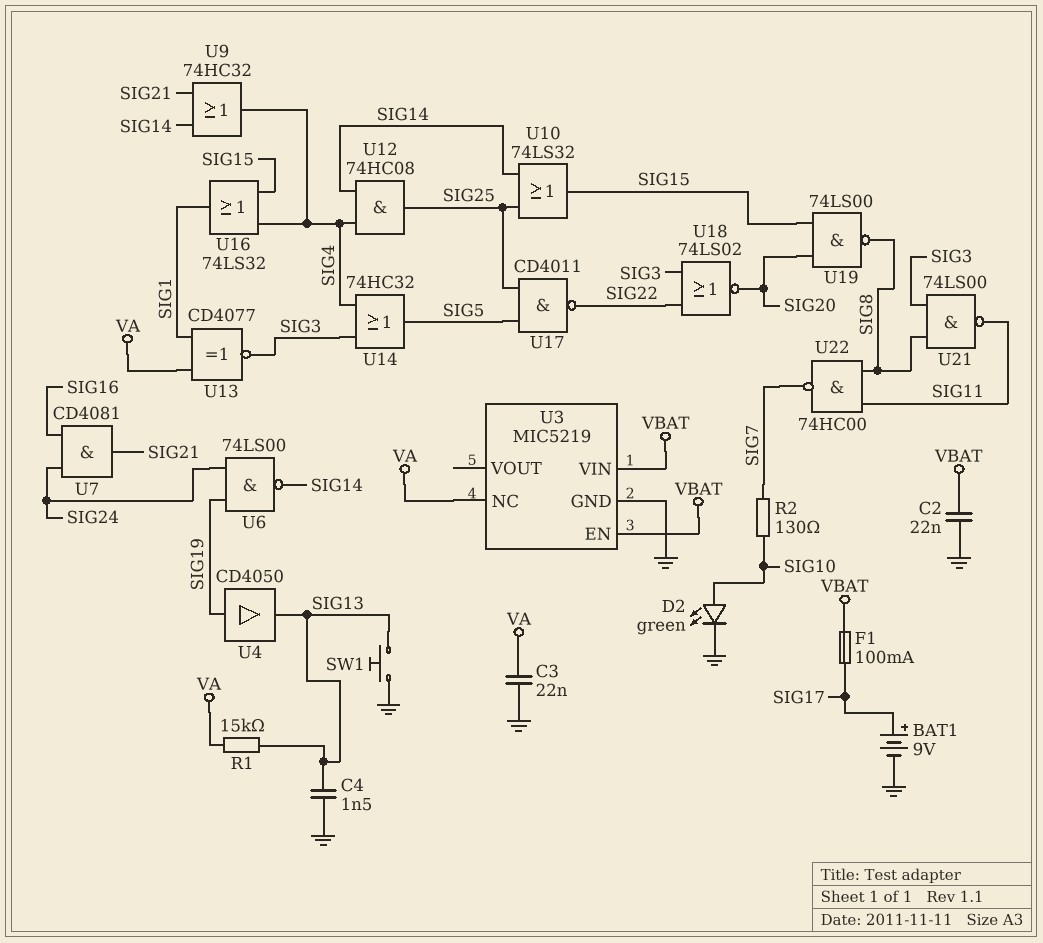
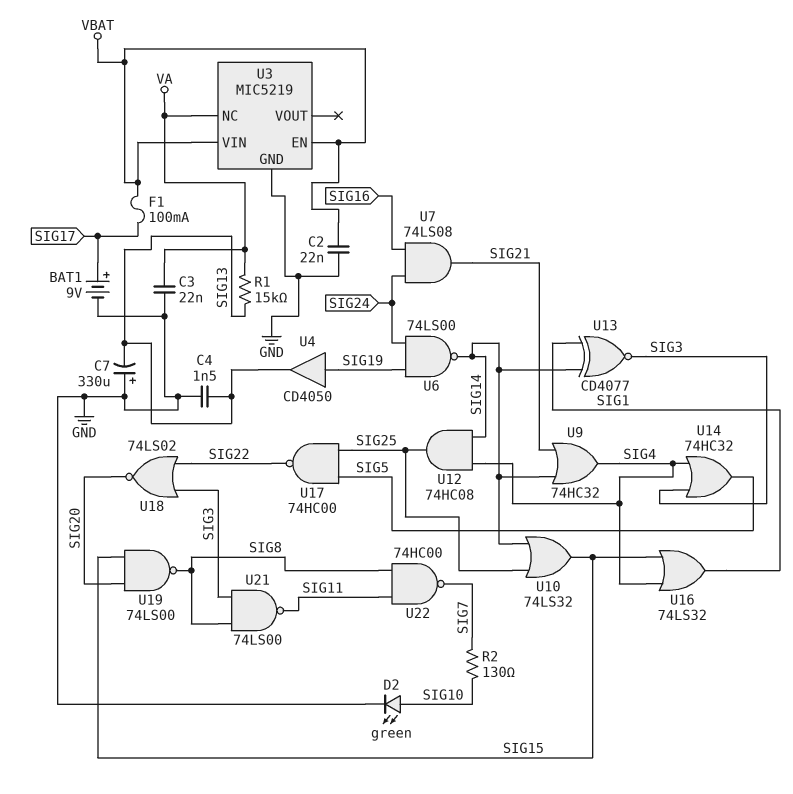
C7: none -> 330uF (plus GND, minus SIG13)
SW1: button (GND, SIG13) -> none
U7: AND CD4081 (in SIG16, in SIG24, out SIG21) -> AND 74LS08 (in SIG16, in SIG24, out SIG21)
U13: XNOR CD4077 (in SIG1, in VA, out SIG3) -> XNOR CD4077 (in SIG1, in SIG14, out SIG3)
U17: NAND CD4011 (in SIG5, in SIG25, out SIG22) -> NAND 74HC00 (in SIG5, in SIG25, out SIG22)

